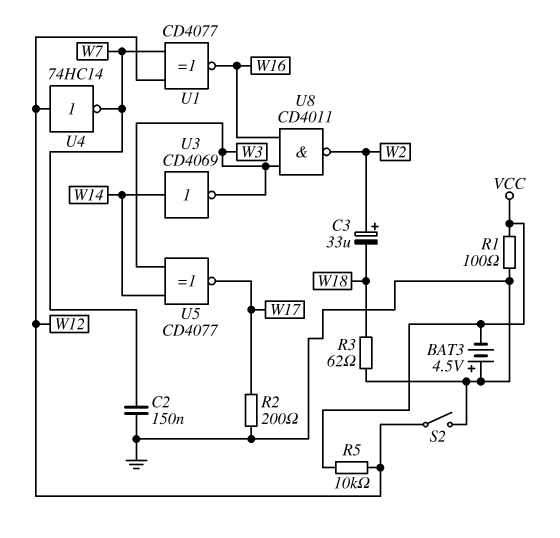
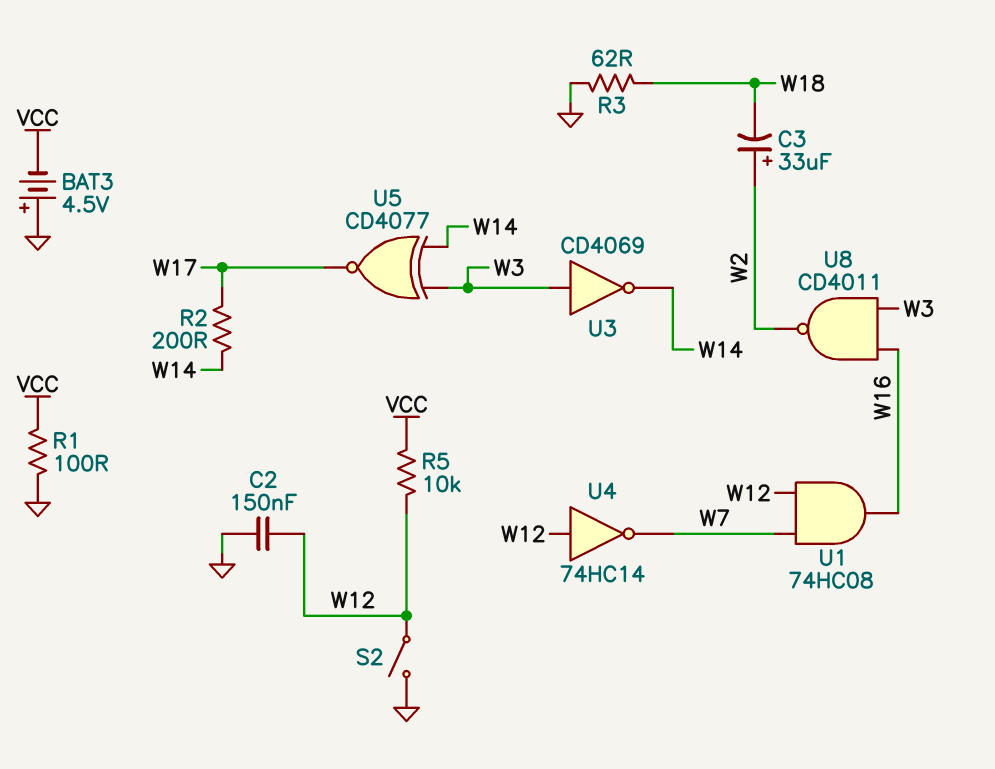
C2: 150nF (GND, W7) -> 150nF (GND, W12)
R2: 200 (GND, W17) -> 200 (W14, W17)
U1: XNOR CD4077 (in W7, in W12, out W16) -> AND 74HC08 (in W7, in W12, out W16)
U3: NOT CD4069 (in W14, out W3) -> NOT CD4069 (in W3, out W14)

